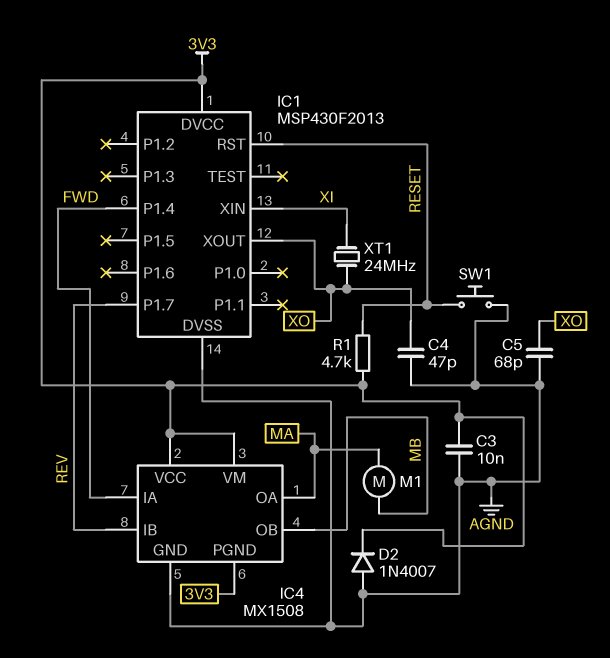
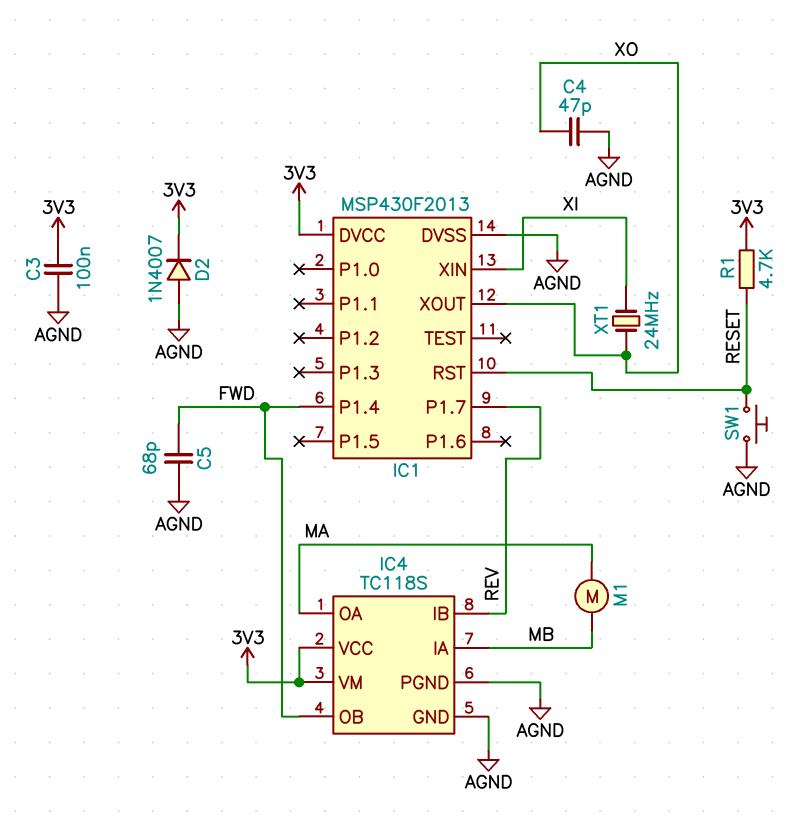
C3: 10nF (3V3, AGND) -> 100nF (3V3, AGND)
C5: 68pF (AGND, XO) -> 68pF (AGND, FWD)
IC4: MX1508 -> TC118S
IC4 pin IA: FWD -> MB
IC4 pin OB: MB -> FWD
IC4 pin PGND: 3V3 -> AGND

